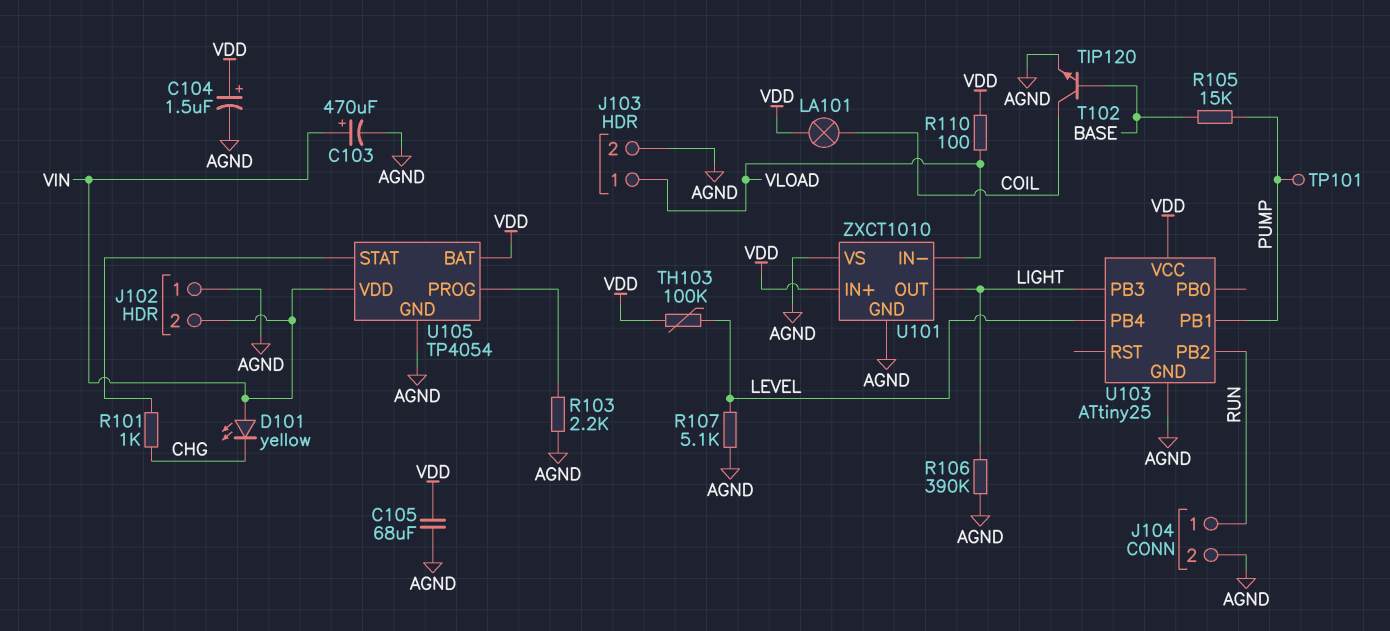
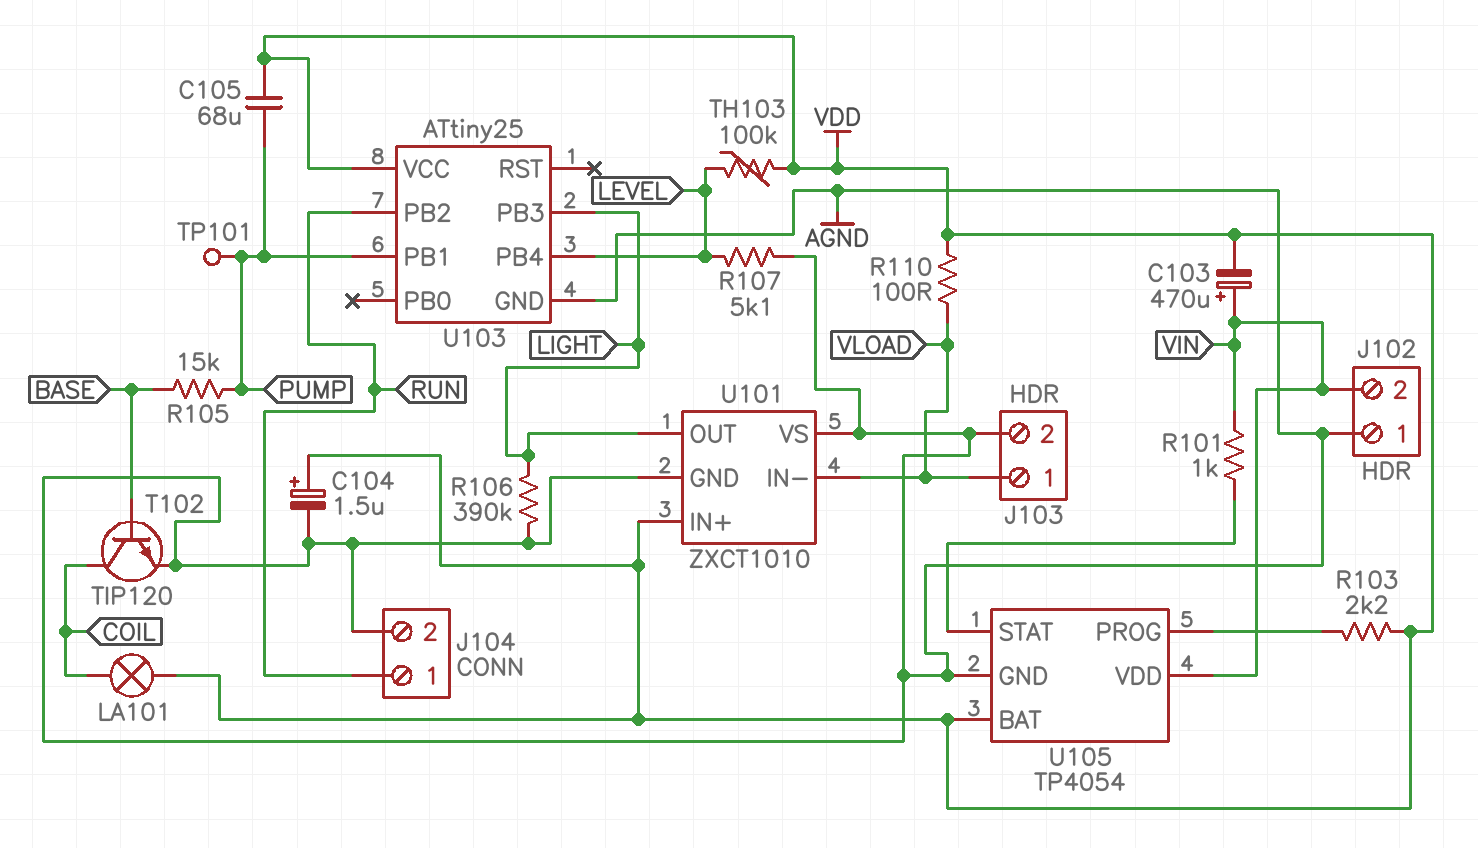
C103: 470uF (plus VIN, minus AGND) -> 470uF (plus VIN, minus VDD)
C105: 68uF (AGND, VDD) -> 68uF (PUMP, VDD)
D101: LED yellow (A VIN, K CHG) -> none
R101: 1k (CHG, U105/STAT) -> 1k (U105/STAT, VIN)
R103: 2.2k (AGND, U105/PROG) -> 2.2k (U105/PROG, VDD)

